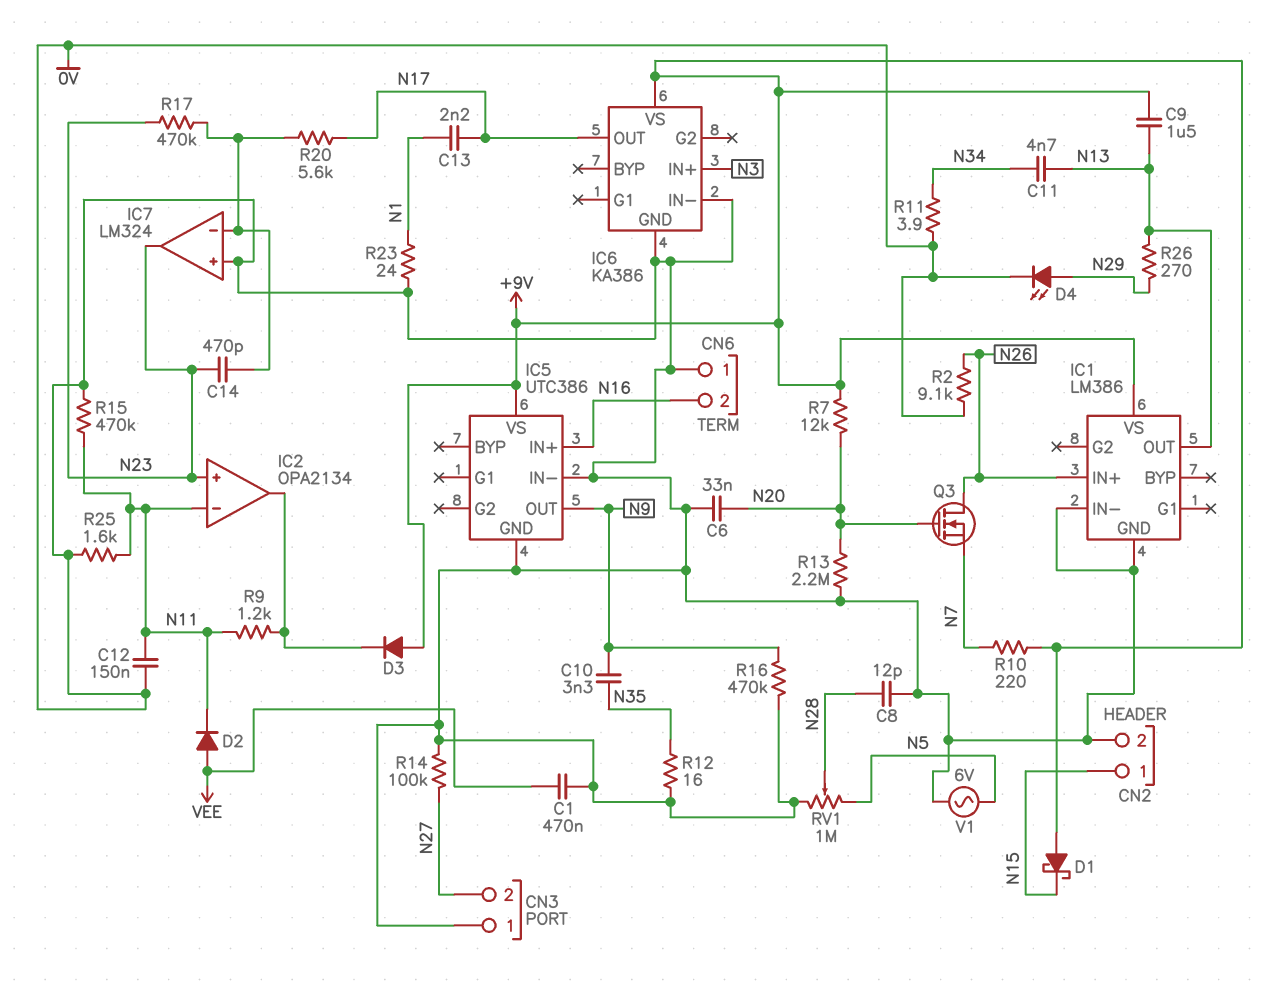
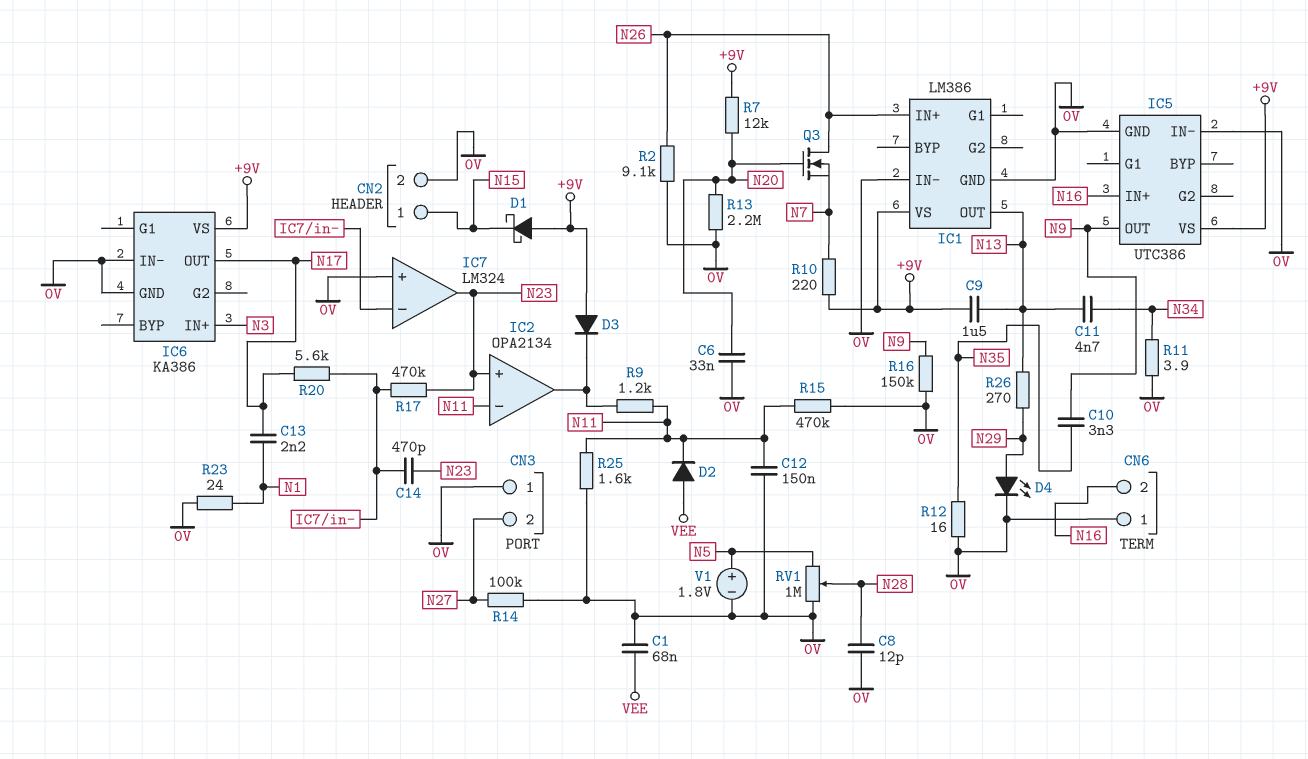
C1: 470nF (0V, VEE) -> 68nF (0V, VEE)
R16: 470k (0V, N9) -> 150k (0V, N9)
V1: AC 6V (0V, N5) -> 1.8V (plus N5, minus 0V)

